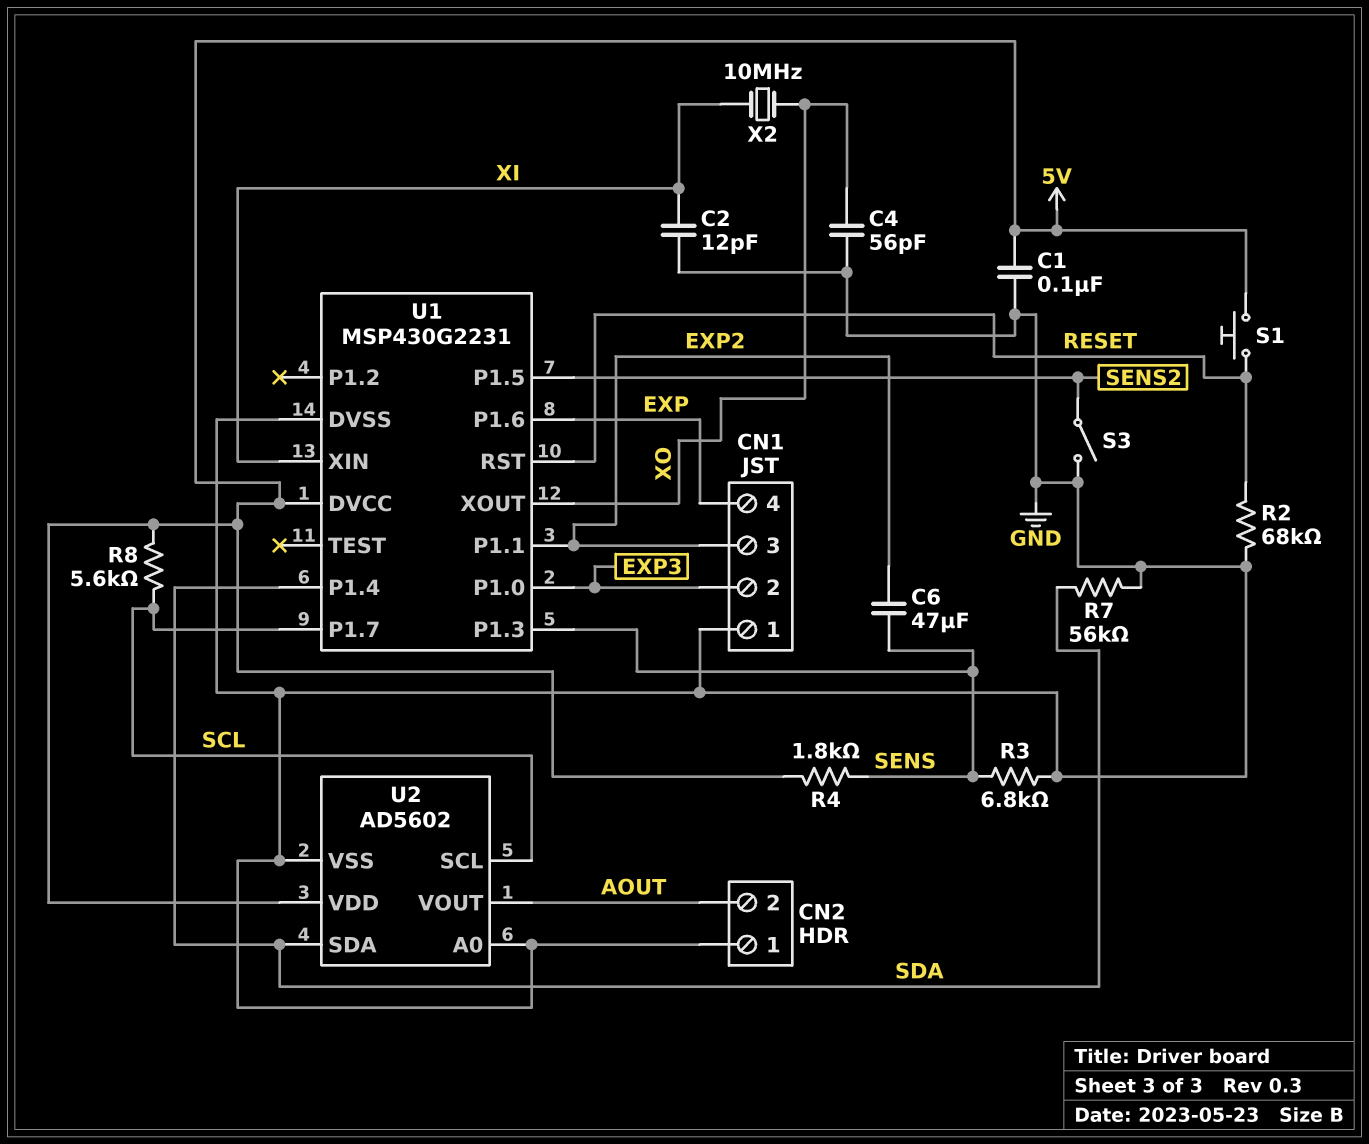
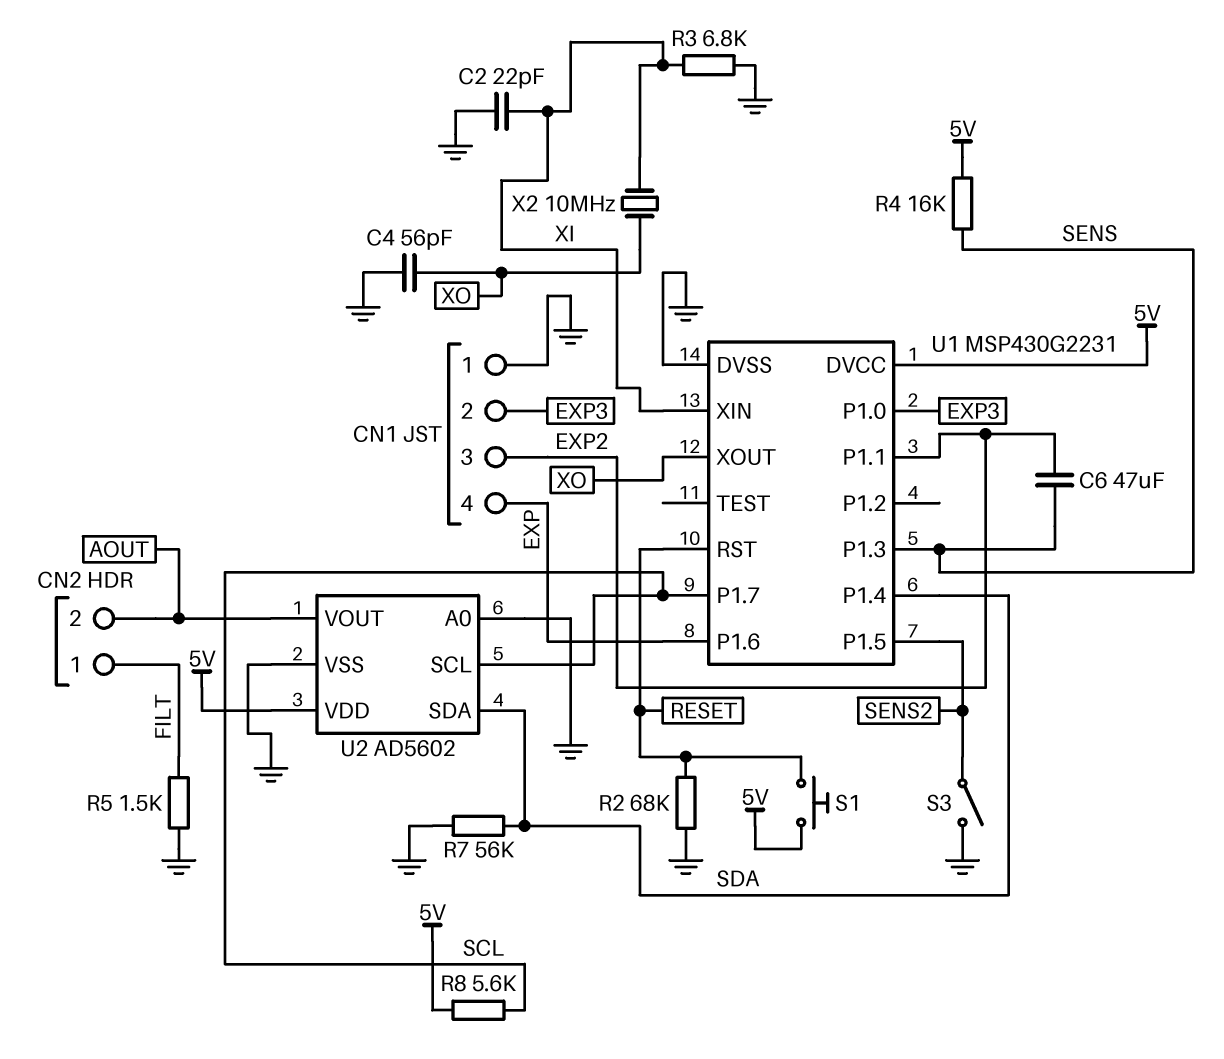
C1: 100nF (5V, GND) -> none
C2: 12pF (GND, XI) -> 22pF (GND, XI)
CN2 pin 1: GND -> FILT
R3: 6.8k (GND, SENS) -> 6.8k (GND, XI)
R4: 1.8k (5V, SENS) -> 16k (5V, SENS)
R5: none -> 1.5k (FILT, GND)

